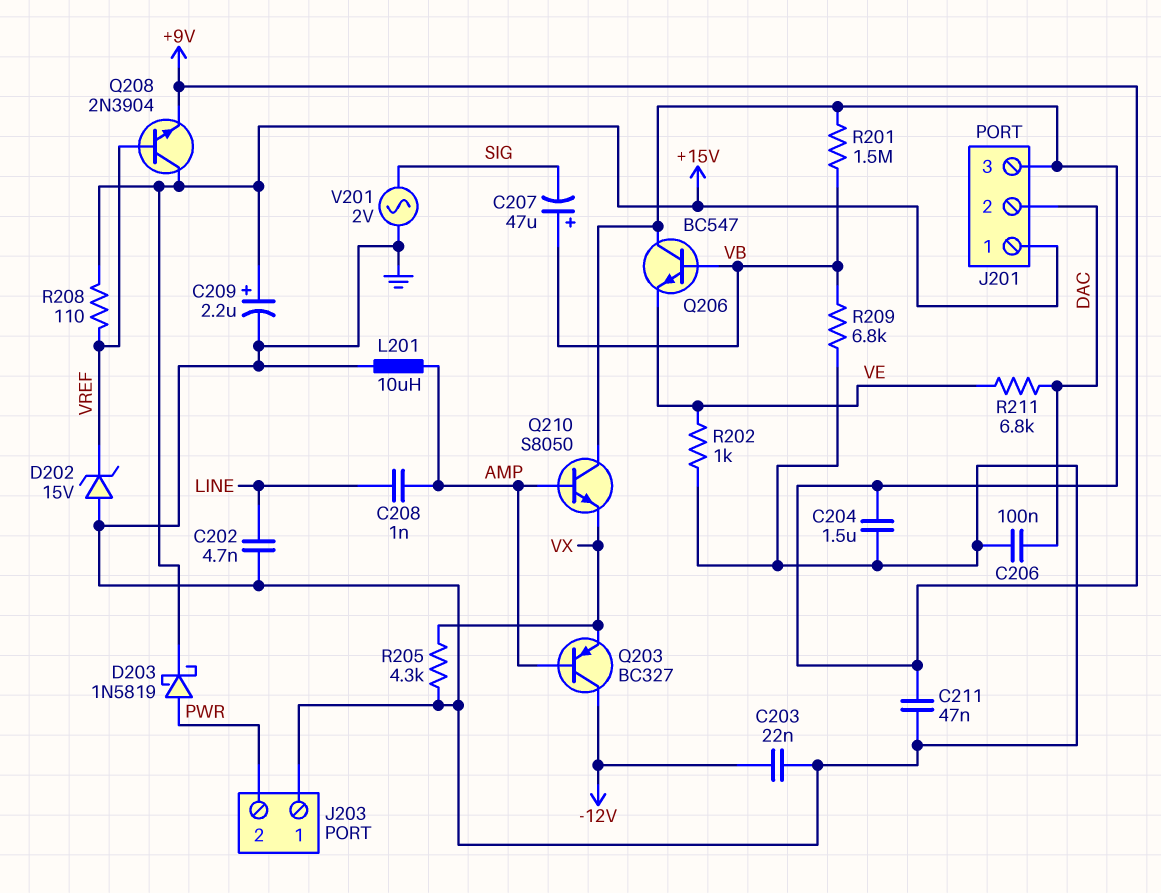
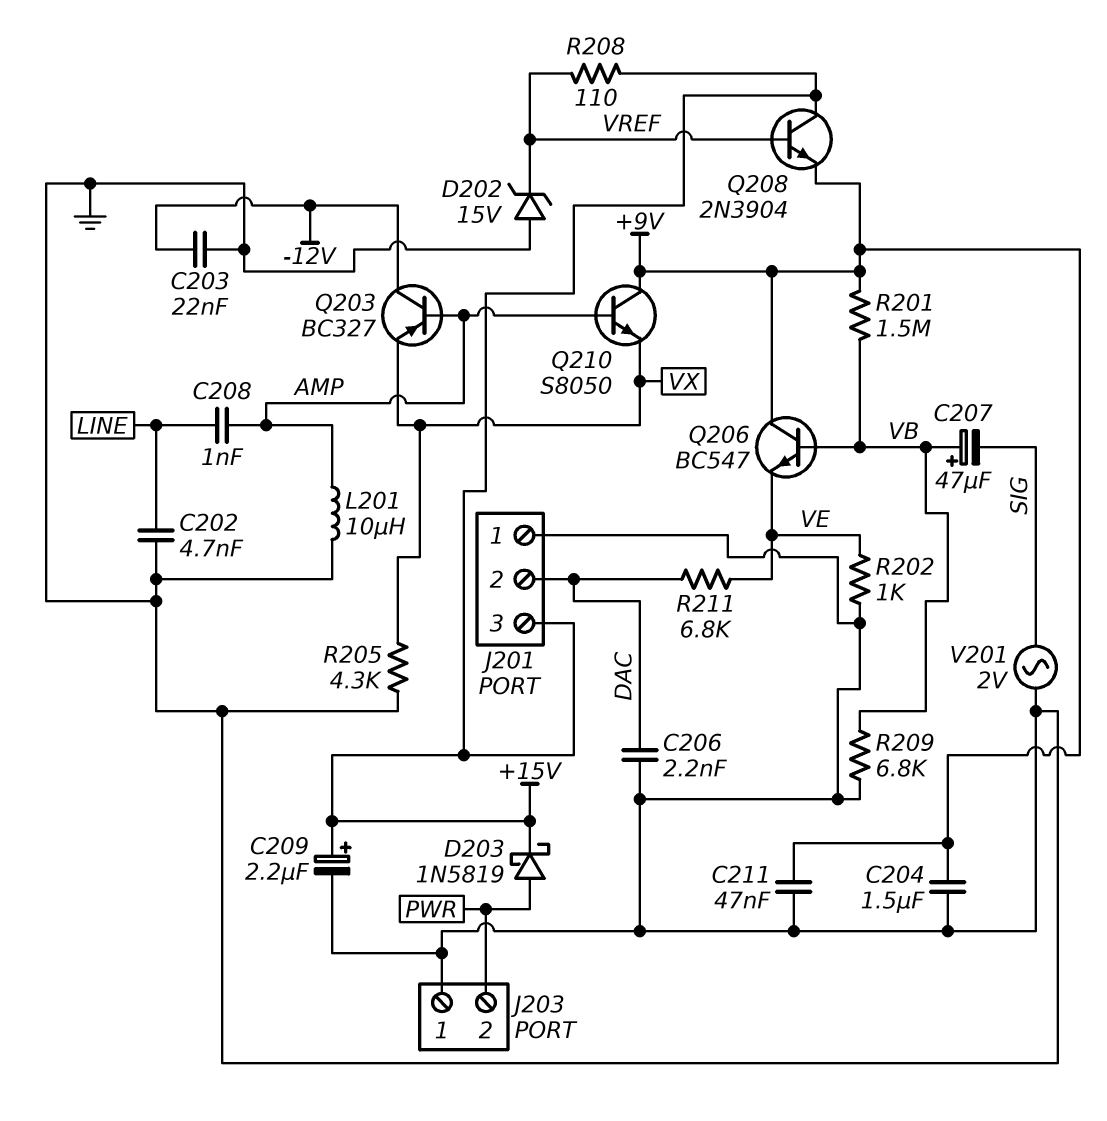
C206: 100nF (DAC, GND) -> 2.2nF (DAC, GND)
J201 pin 1: +15V -> GND
J201 pin 3: +9V -> +15V

